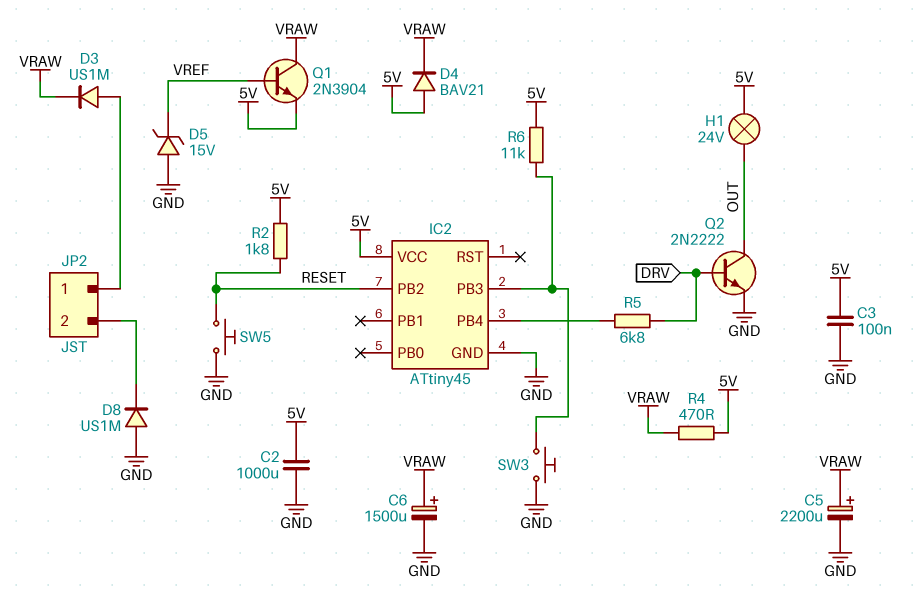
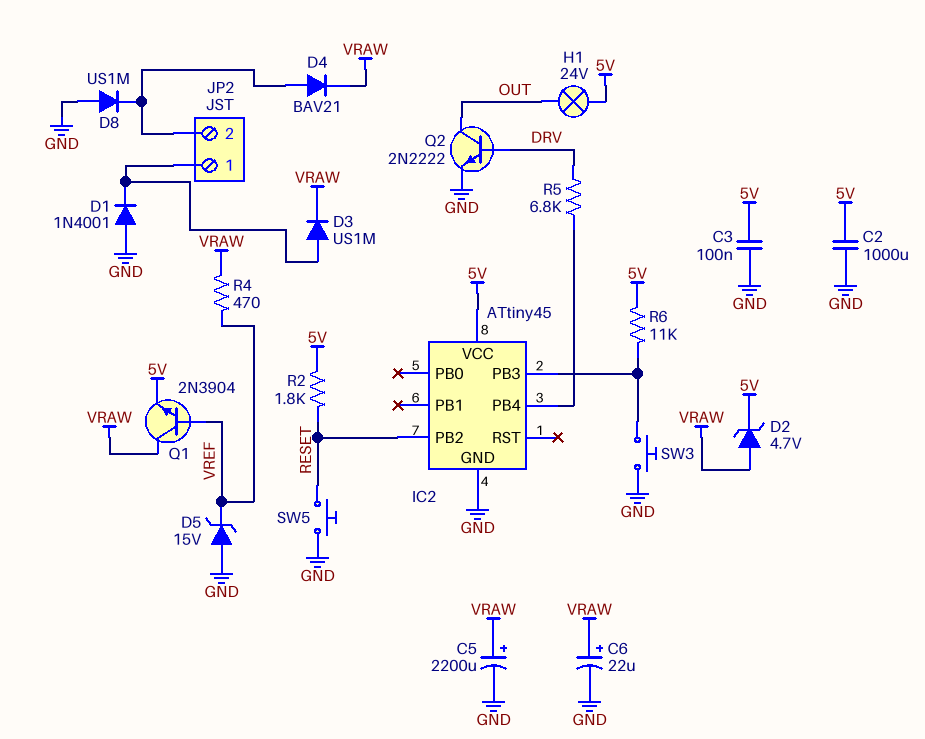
C6: 1500uF (plus VRAW, minus GND) -> 22uF (plus VRAW, minus GND)
D1: none -> diode 1N4001 (A GND, K JP2/1)
D2: none -> zener 4.7V (A VRAW, K 5V)
D4: diode BAV21 (A 5V, K VRAW) -> diode BAV21 (A JP2/2, K VRAW)
R4: 470 (5V, VRAW) -> 470 (VRAW, VREF)

